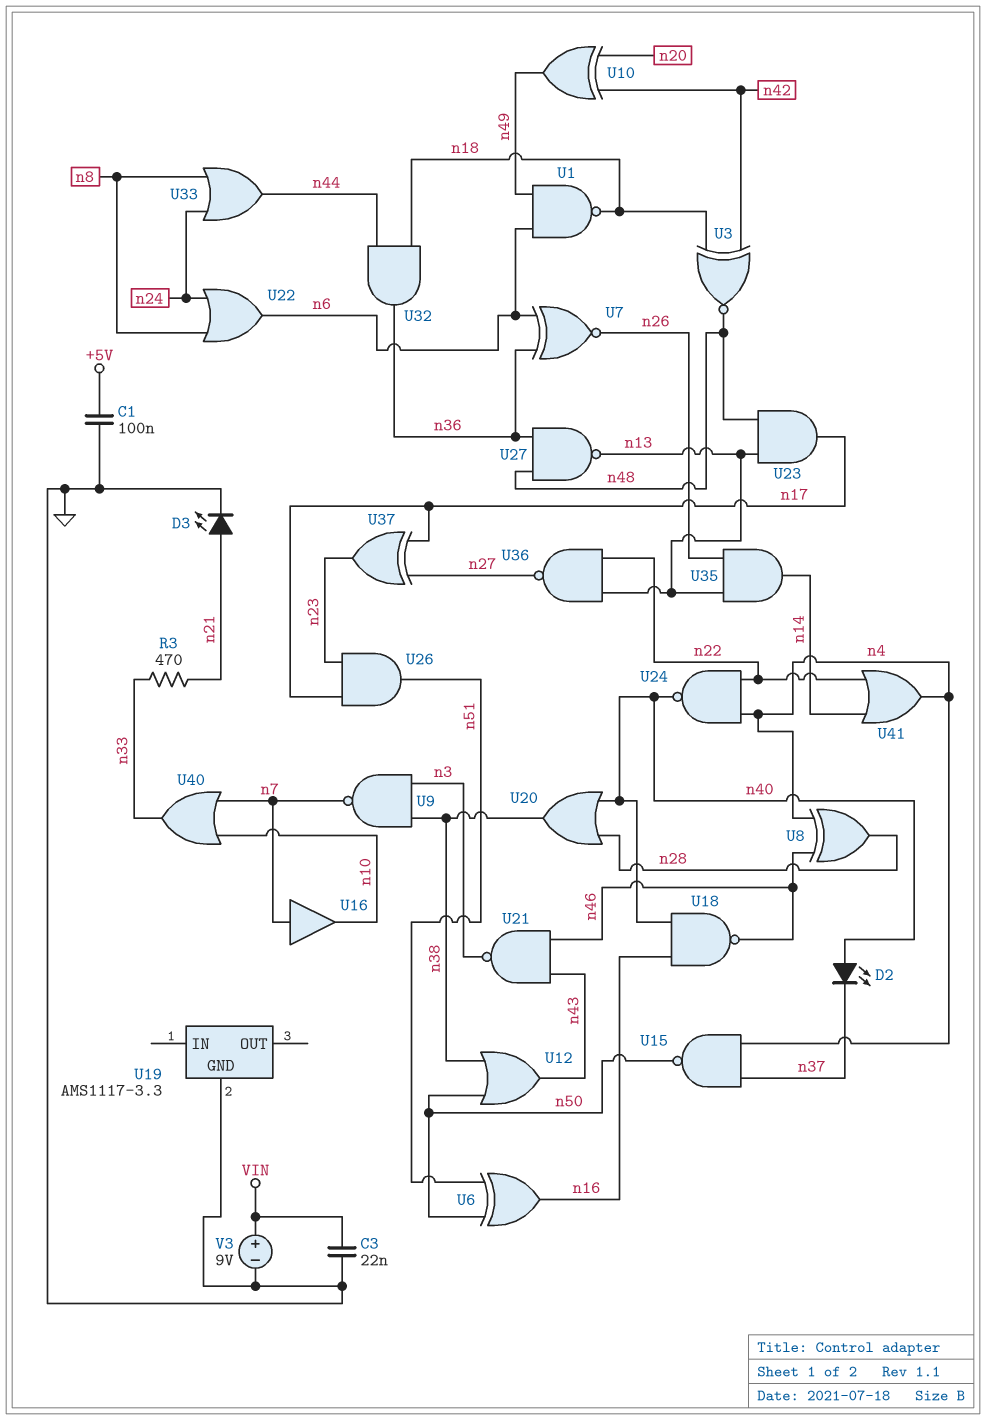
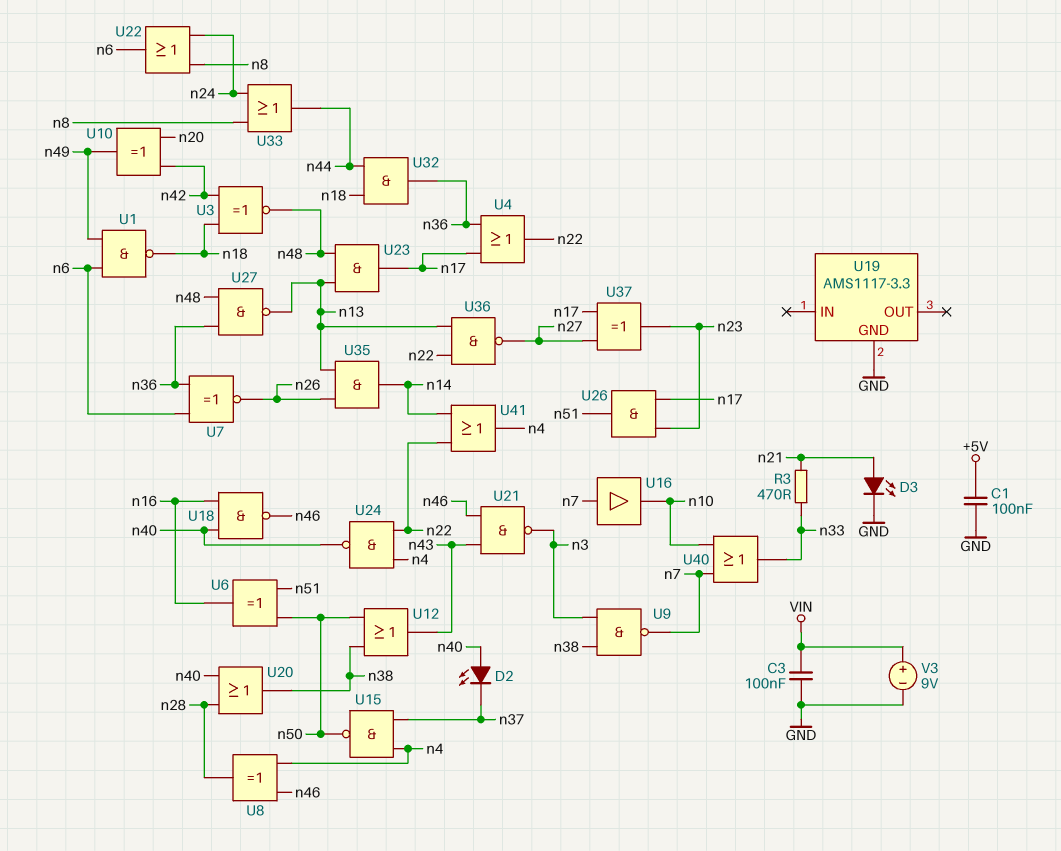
C3: 22nF (GND, VIN) -> 100nF (GND, VIN)
U4: none -> OR (in n17, in n36, out n22)

